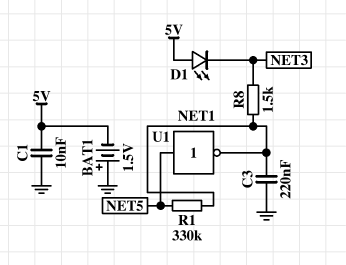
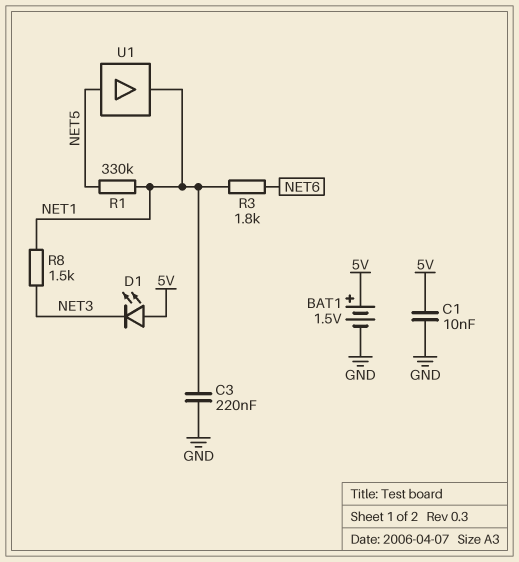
BAT1: 1.5V (plus GND, minus 5V) -> 1.5V (plus 5V, minus GND)
R3: none -> 1.8k (NET1, NET6)
U1: NOT (in NET5, out NET1) -> buffer (in NET5, out NET1)

